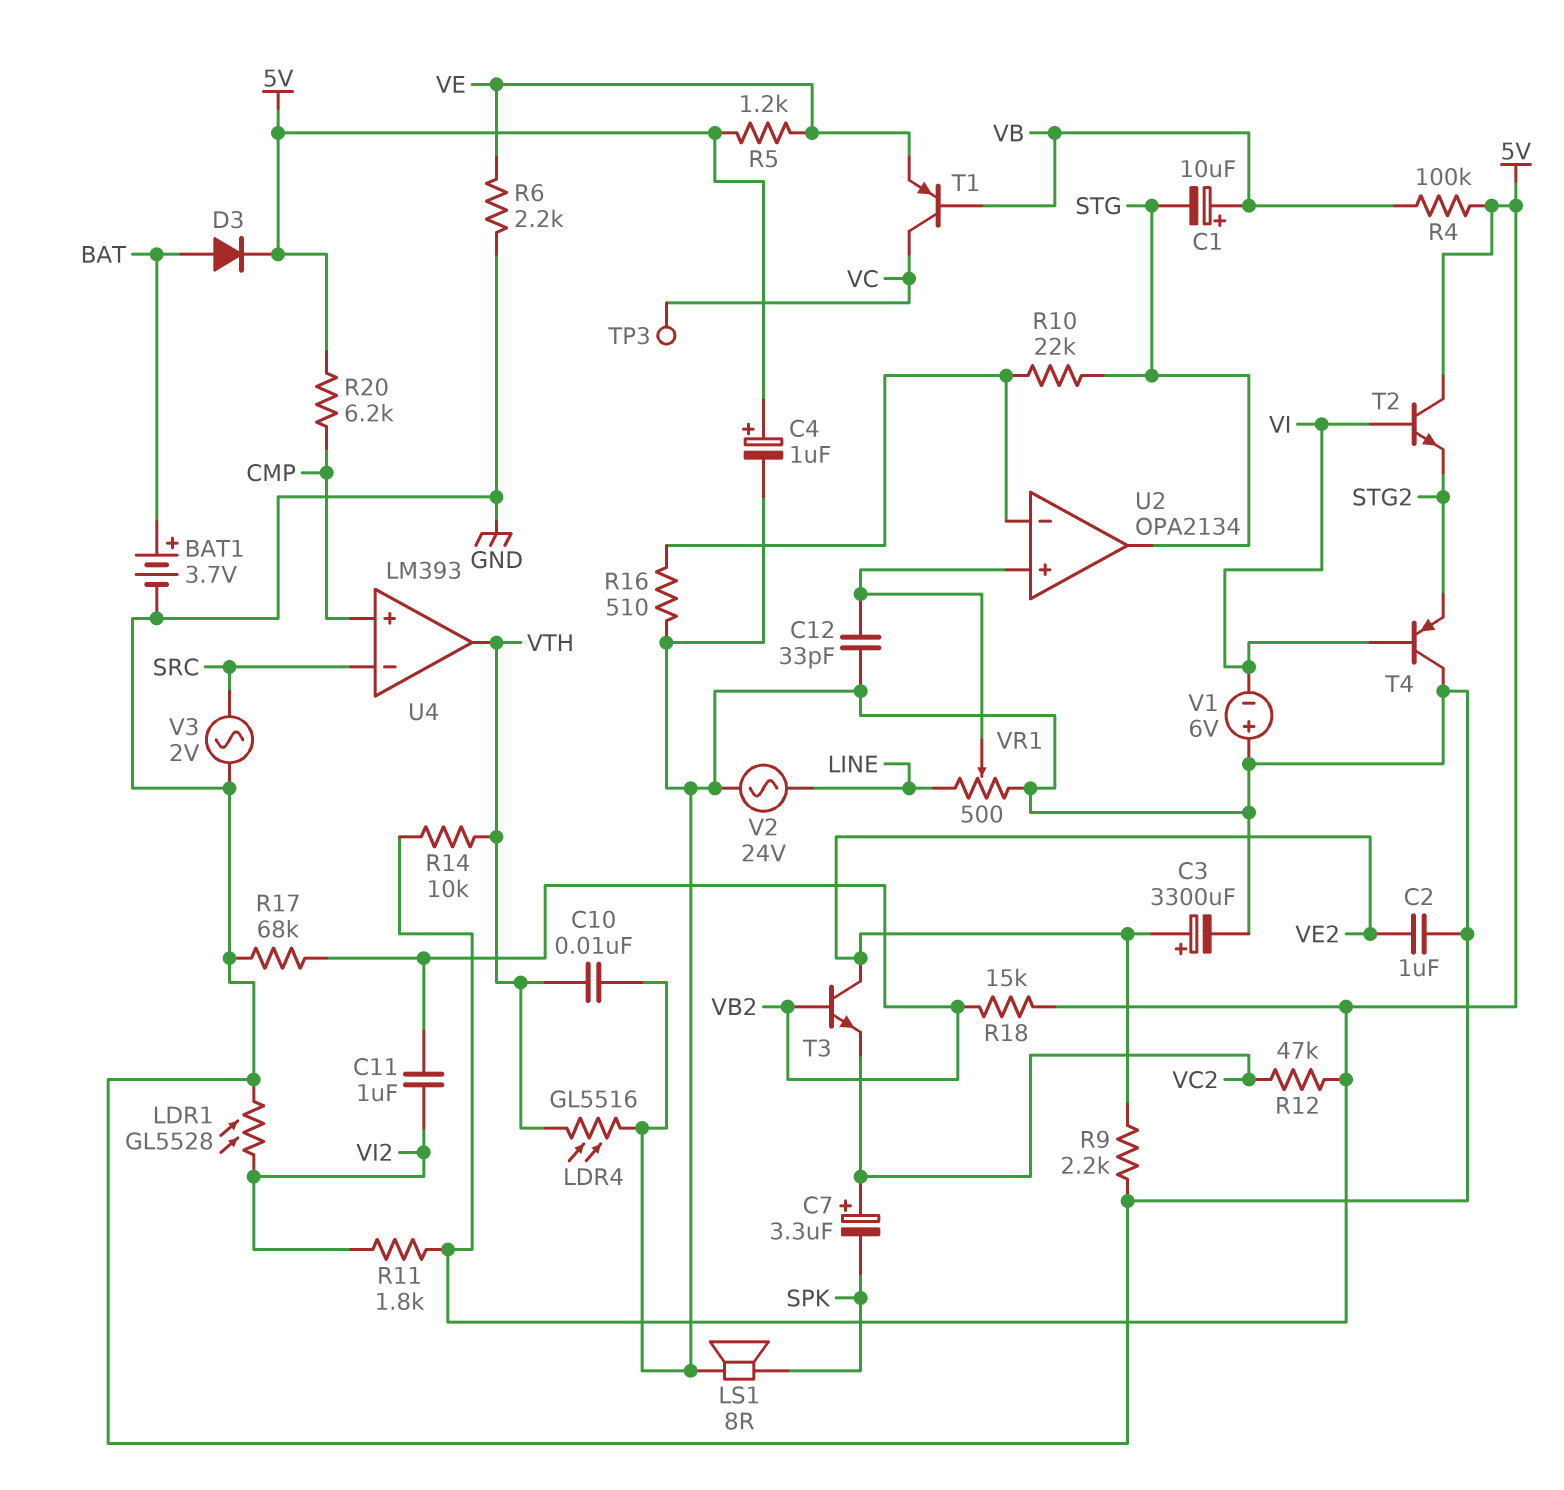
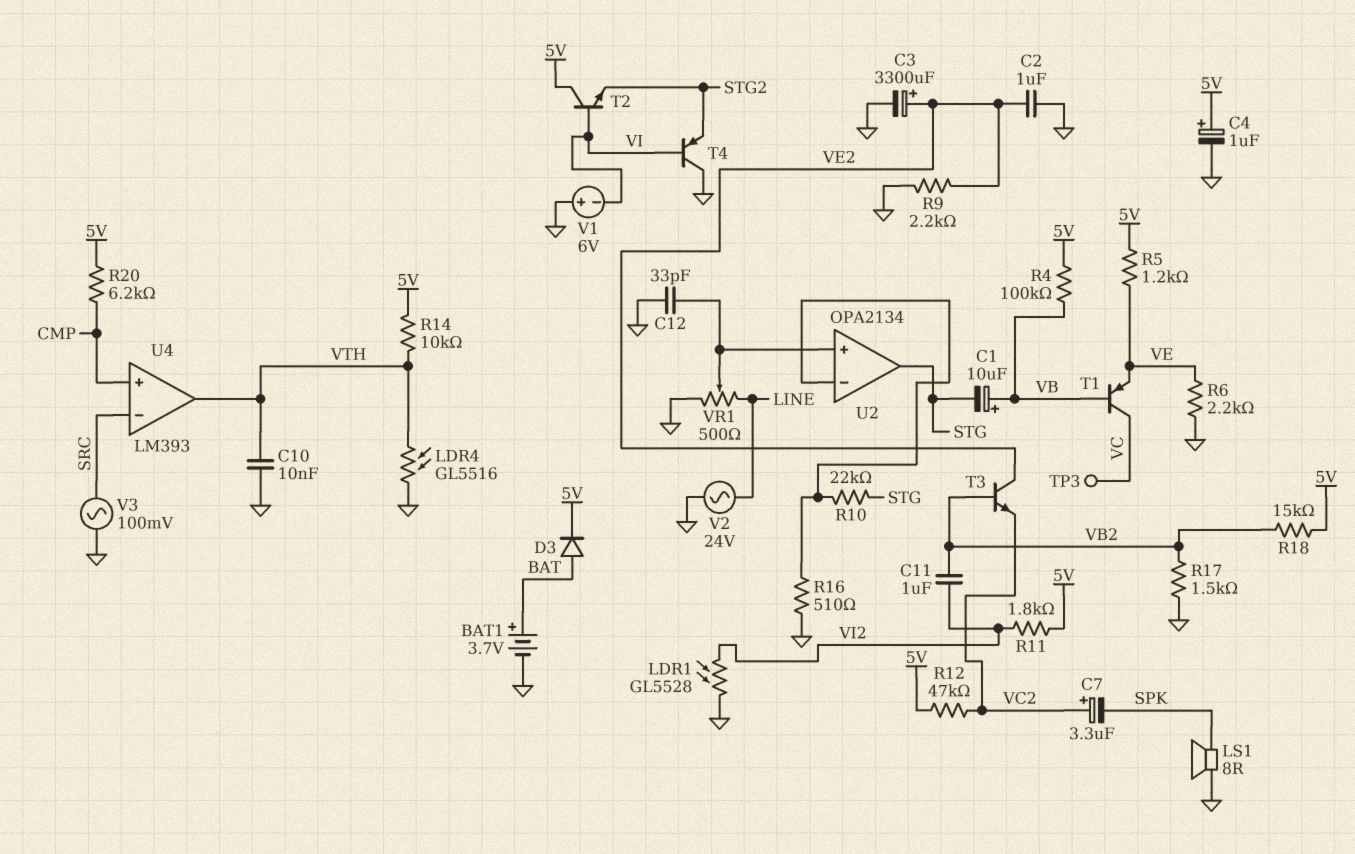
R17: 68k (GND, VB2) -> 1.5k (GND, VB2)
V3: AC 2V (GND, SRC) -> AC 100mV (GND, SRC)

